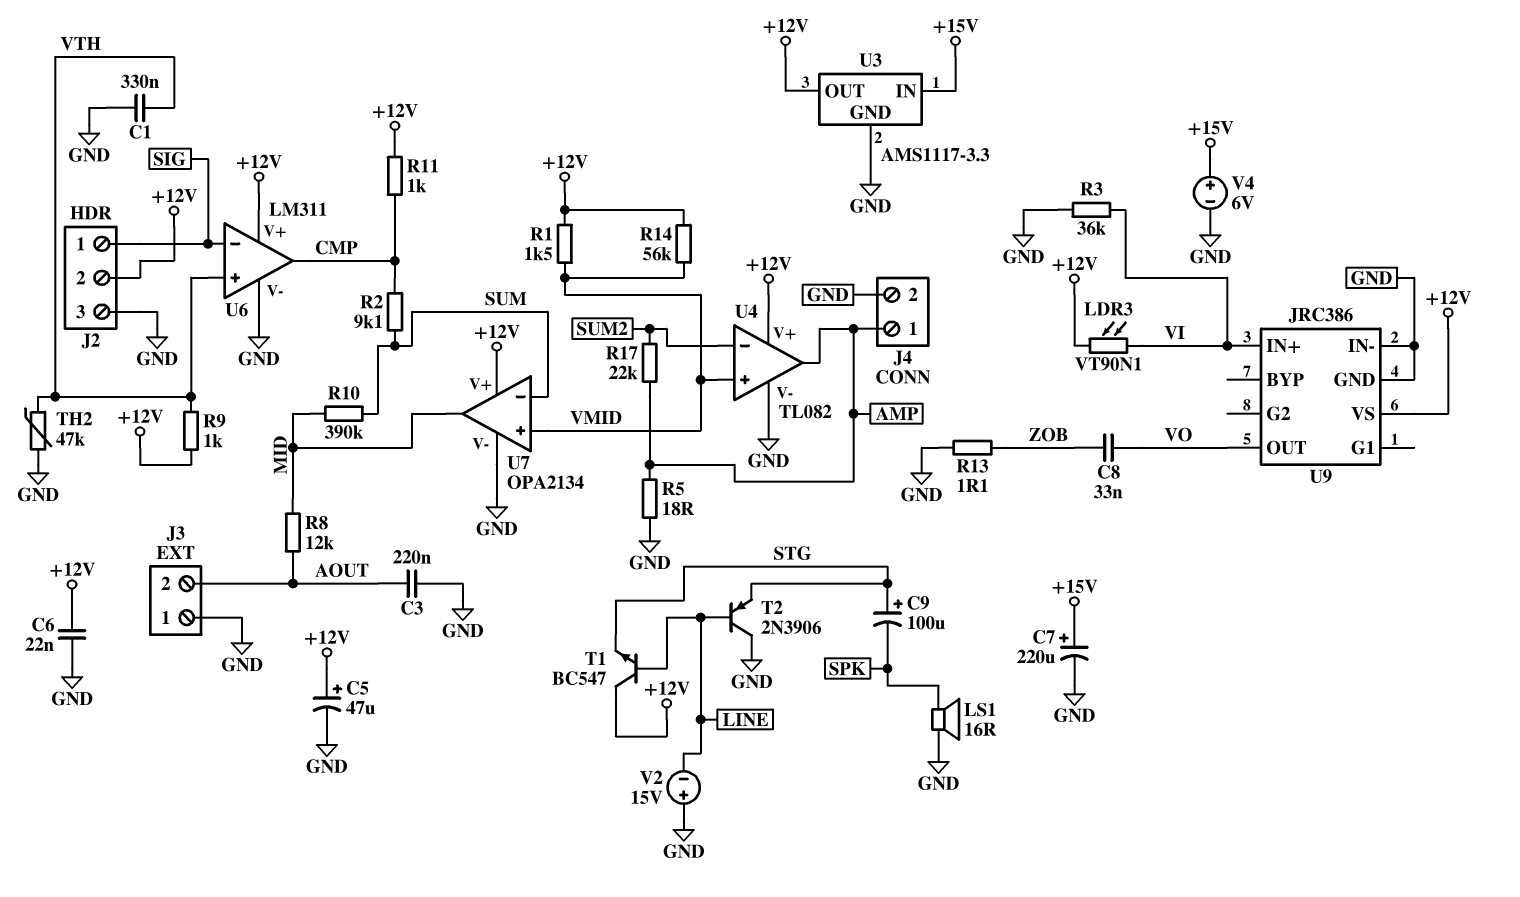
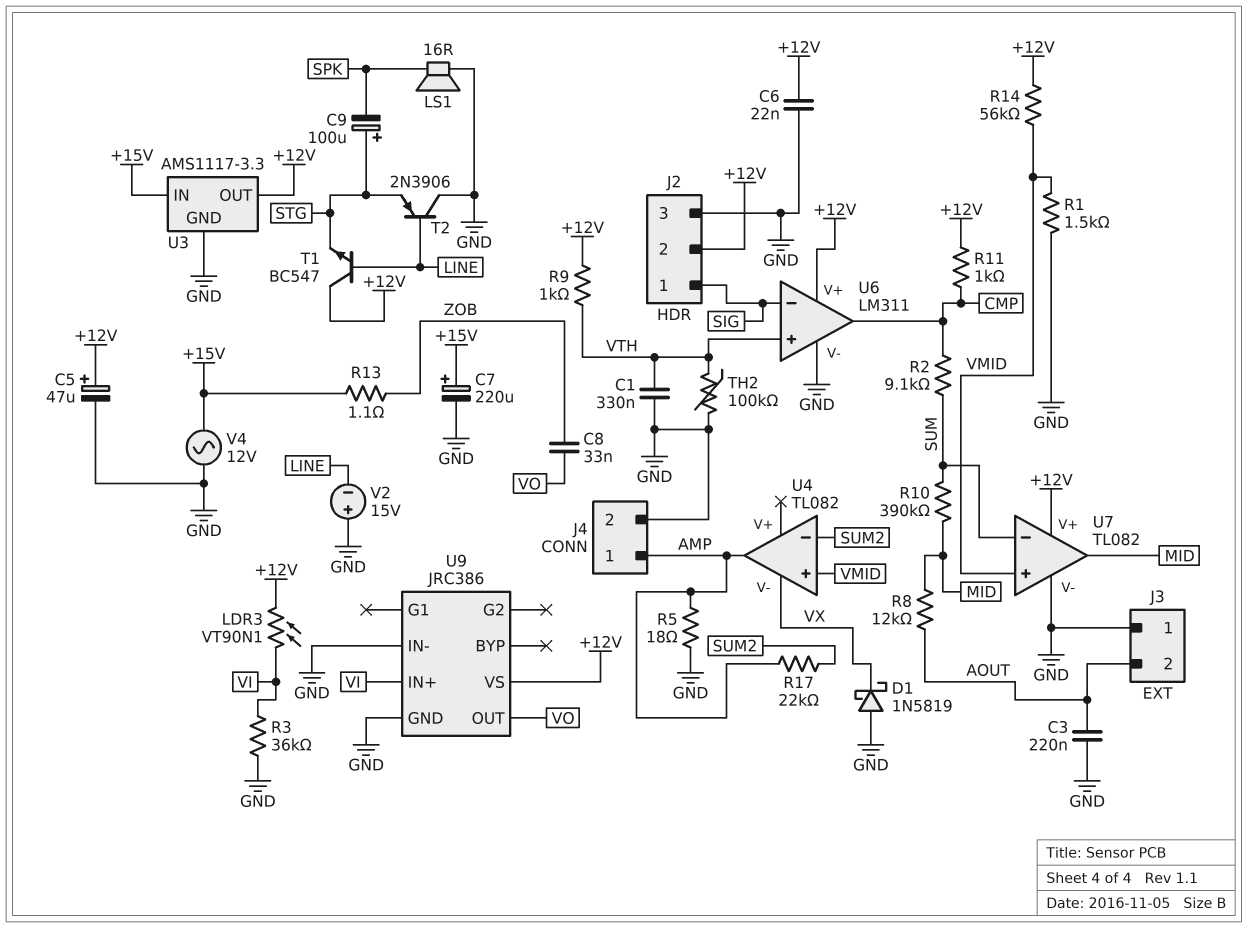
D1: none -> schottky 1N5819 (A GND, K VX)
R1: 1.5k (+12V, VMID) -> 1.5k (GND, VMID)
R13: 1.1 (GND, ZOB) -> 1.1 (+15V, ZOB)
TH2: 47k (GND, VTH) -> 100k (GND, VTH)
U4 pin V+: +12V -> none
U4 pin V-: GND -> VX
U7: OPA2134 -> TL082
V4: 6V (plus +15V, minus GND) -> AC 12V (+15V, GND)

